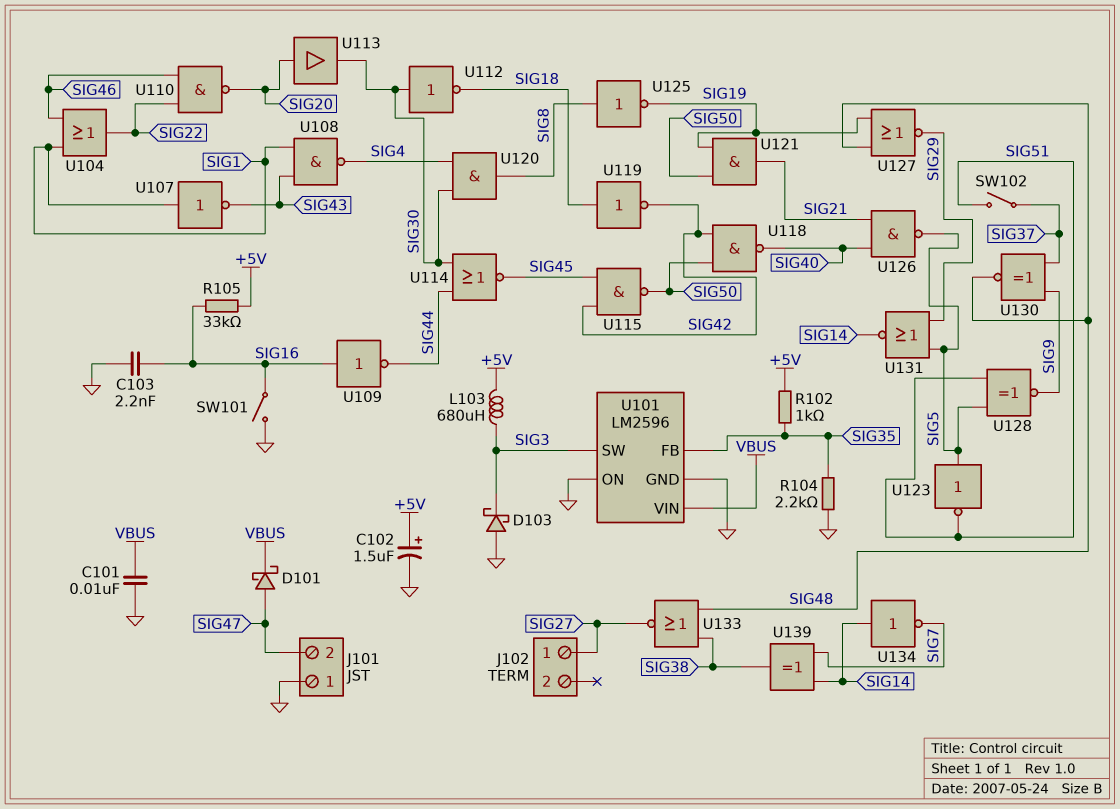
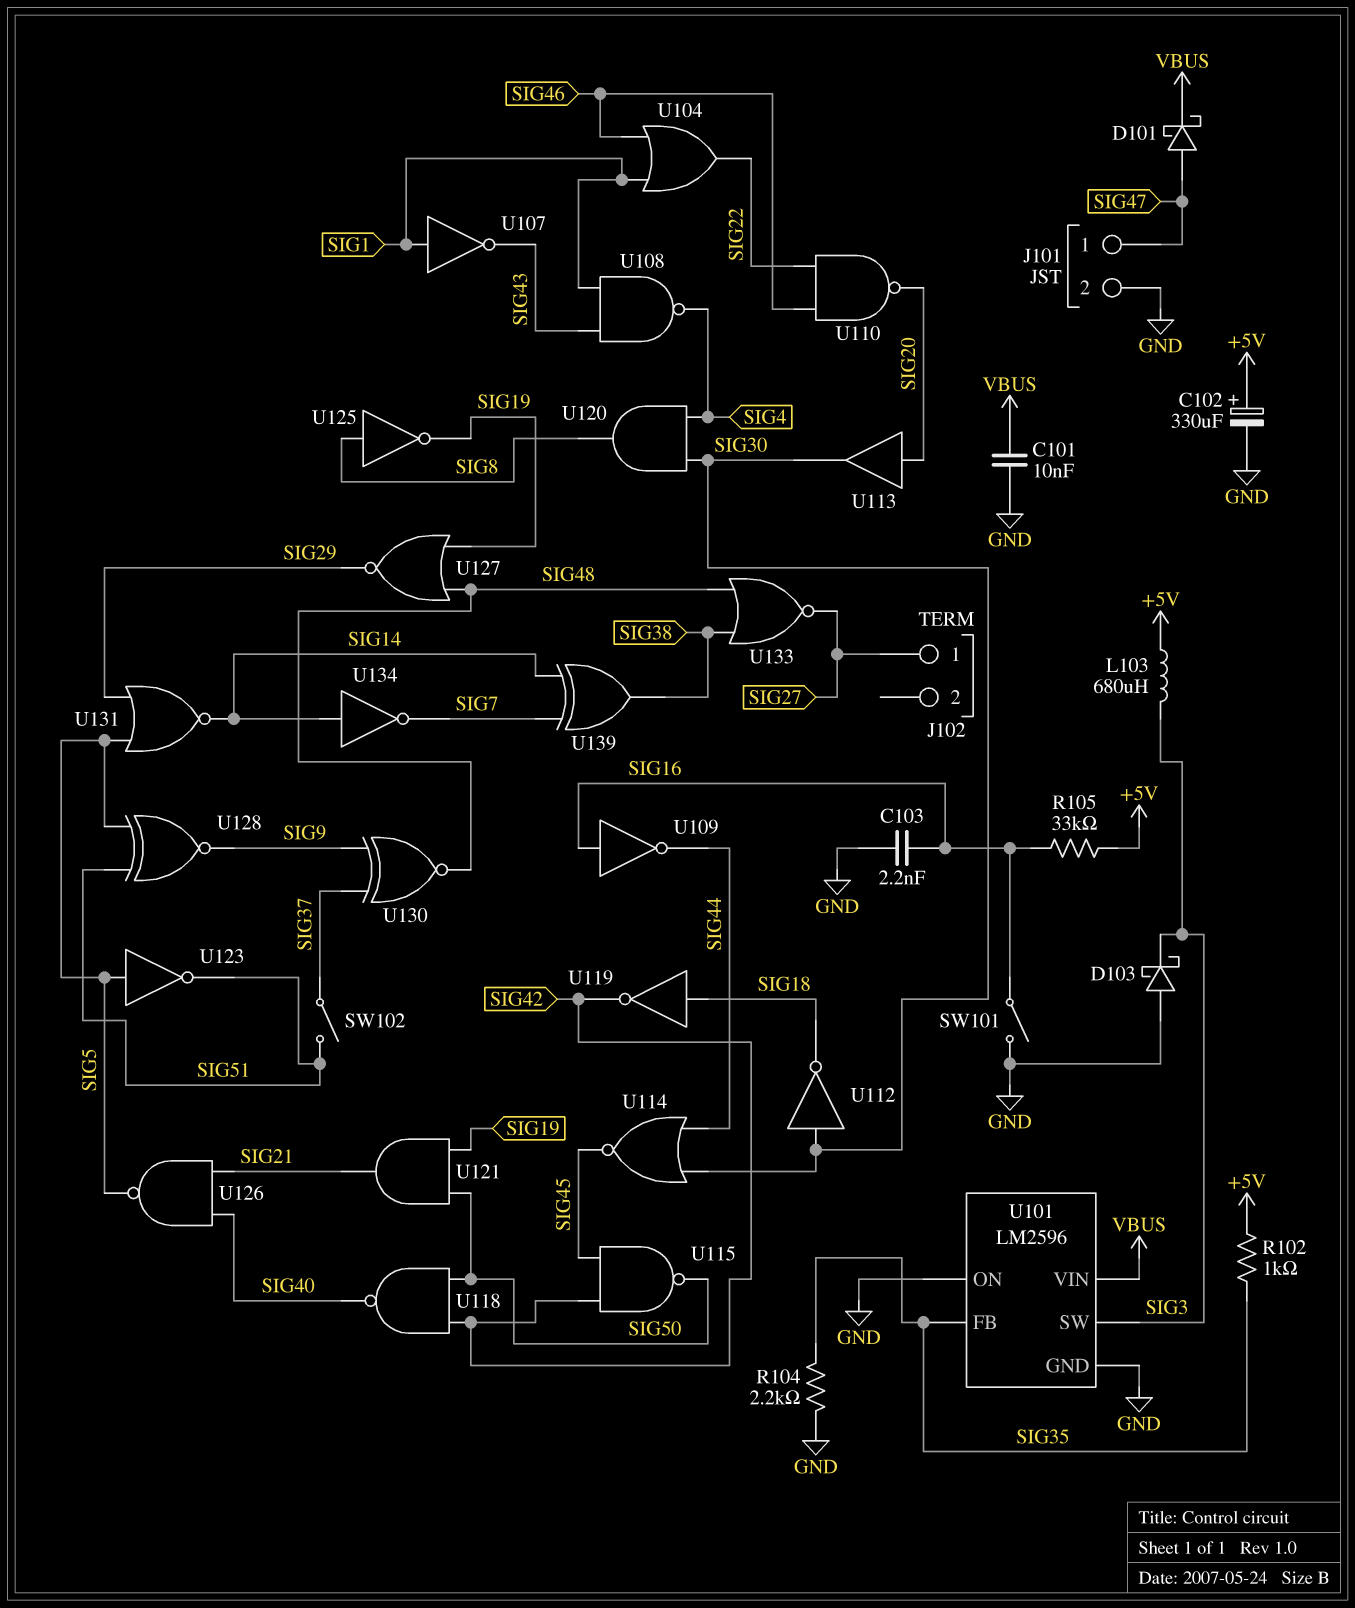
C102: 1.5uF (plus +5V, minus GND) -> 330uF (plus +5V, minus GND)
J101 pin 1: GND -> SIG47
J101 pin 2: SIG47 -> GND

